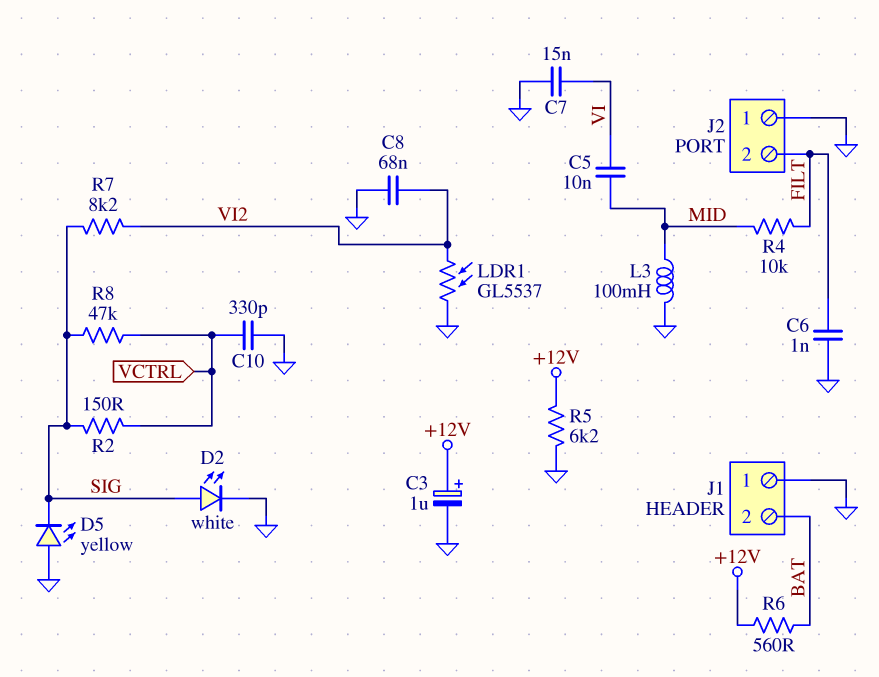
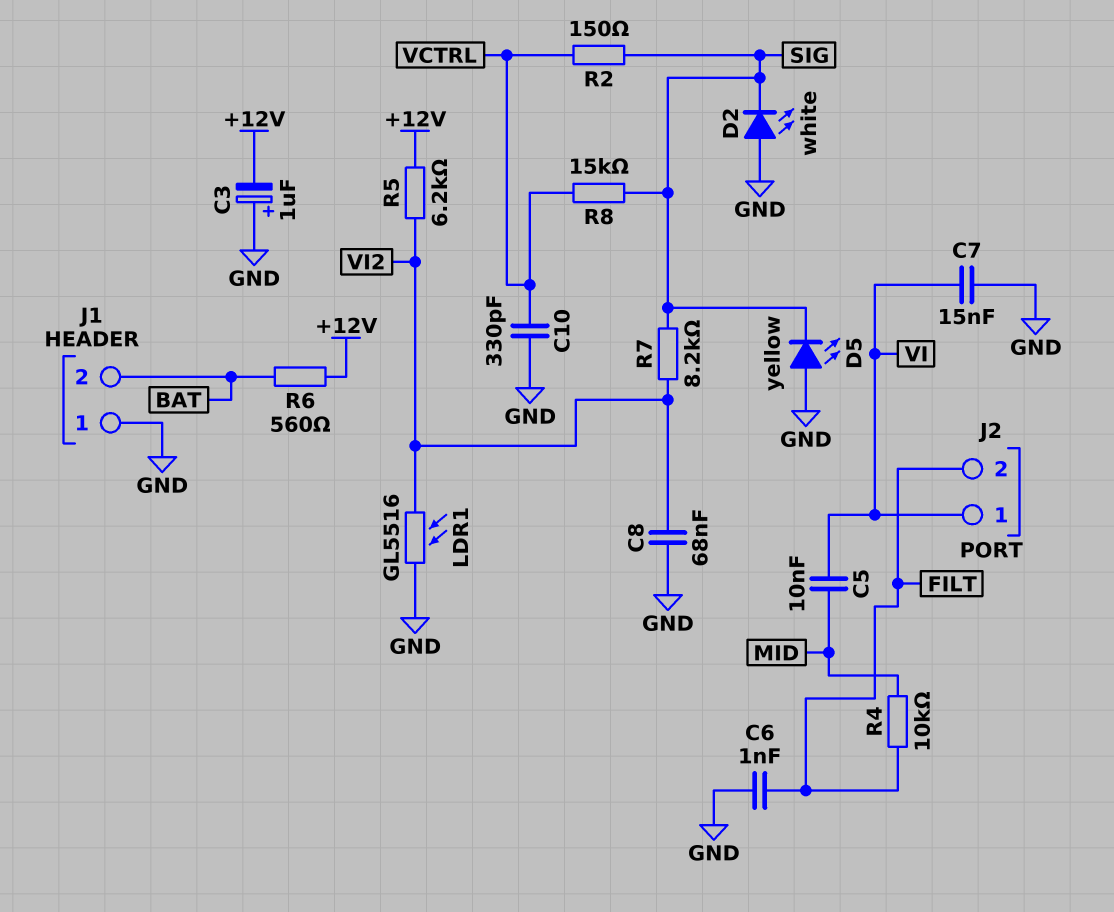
C3: 1uF (plus +12V, minus GND) -> 1uF (plus GND, minus +12V)
D2: LED white (A SIG, K GND) -> LED white (A GND, K SIG)
J2 pin 1: GND -> VI
L3: 100mH (GND, MID) -> none
LDR1: GL5537 (GND, VI2) -> GL5516 (GND, VI2)
R5: 6.2k (+12V, GND) -> 6.2k (+12V, VI2)
R8: 47k (SIG, VCTRL) -> 15k (SIG, VCTRL)

